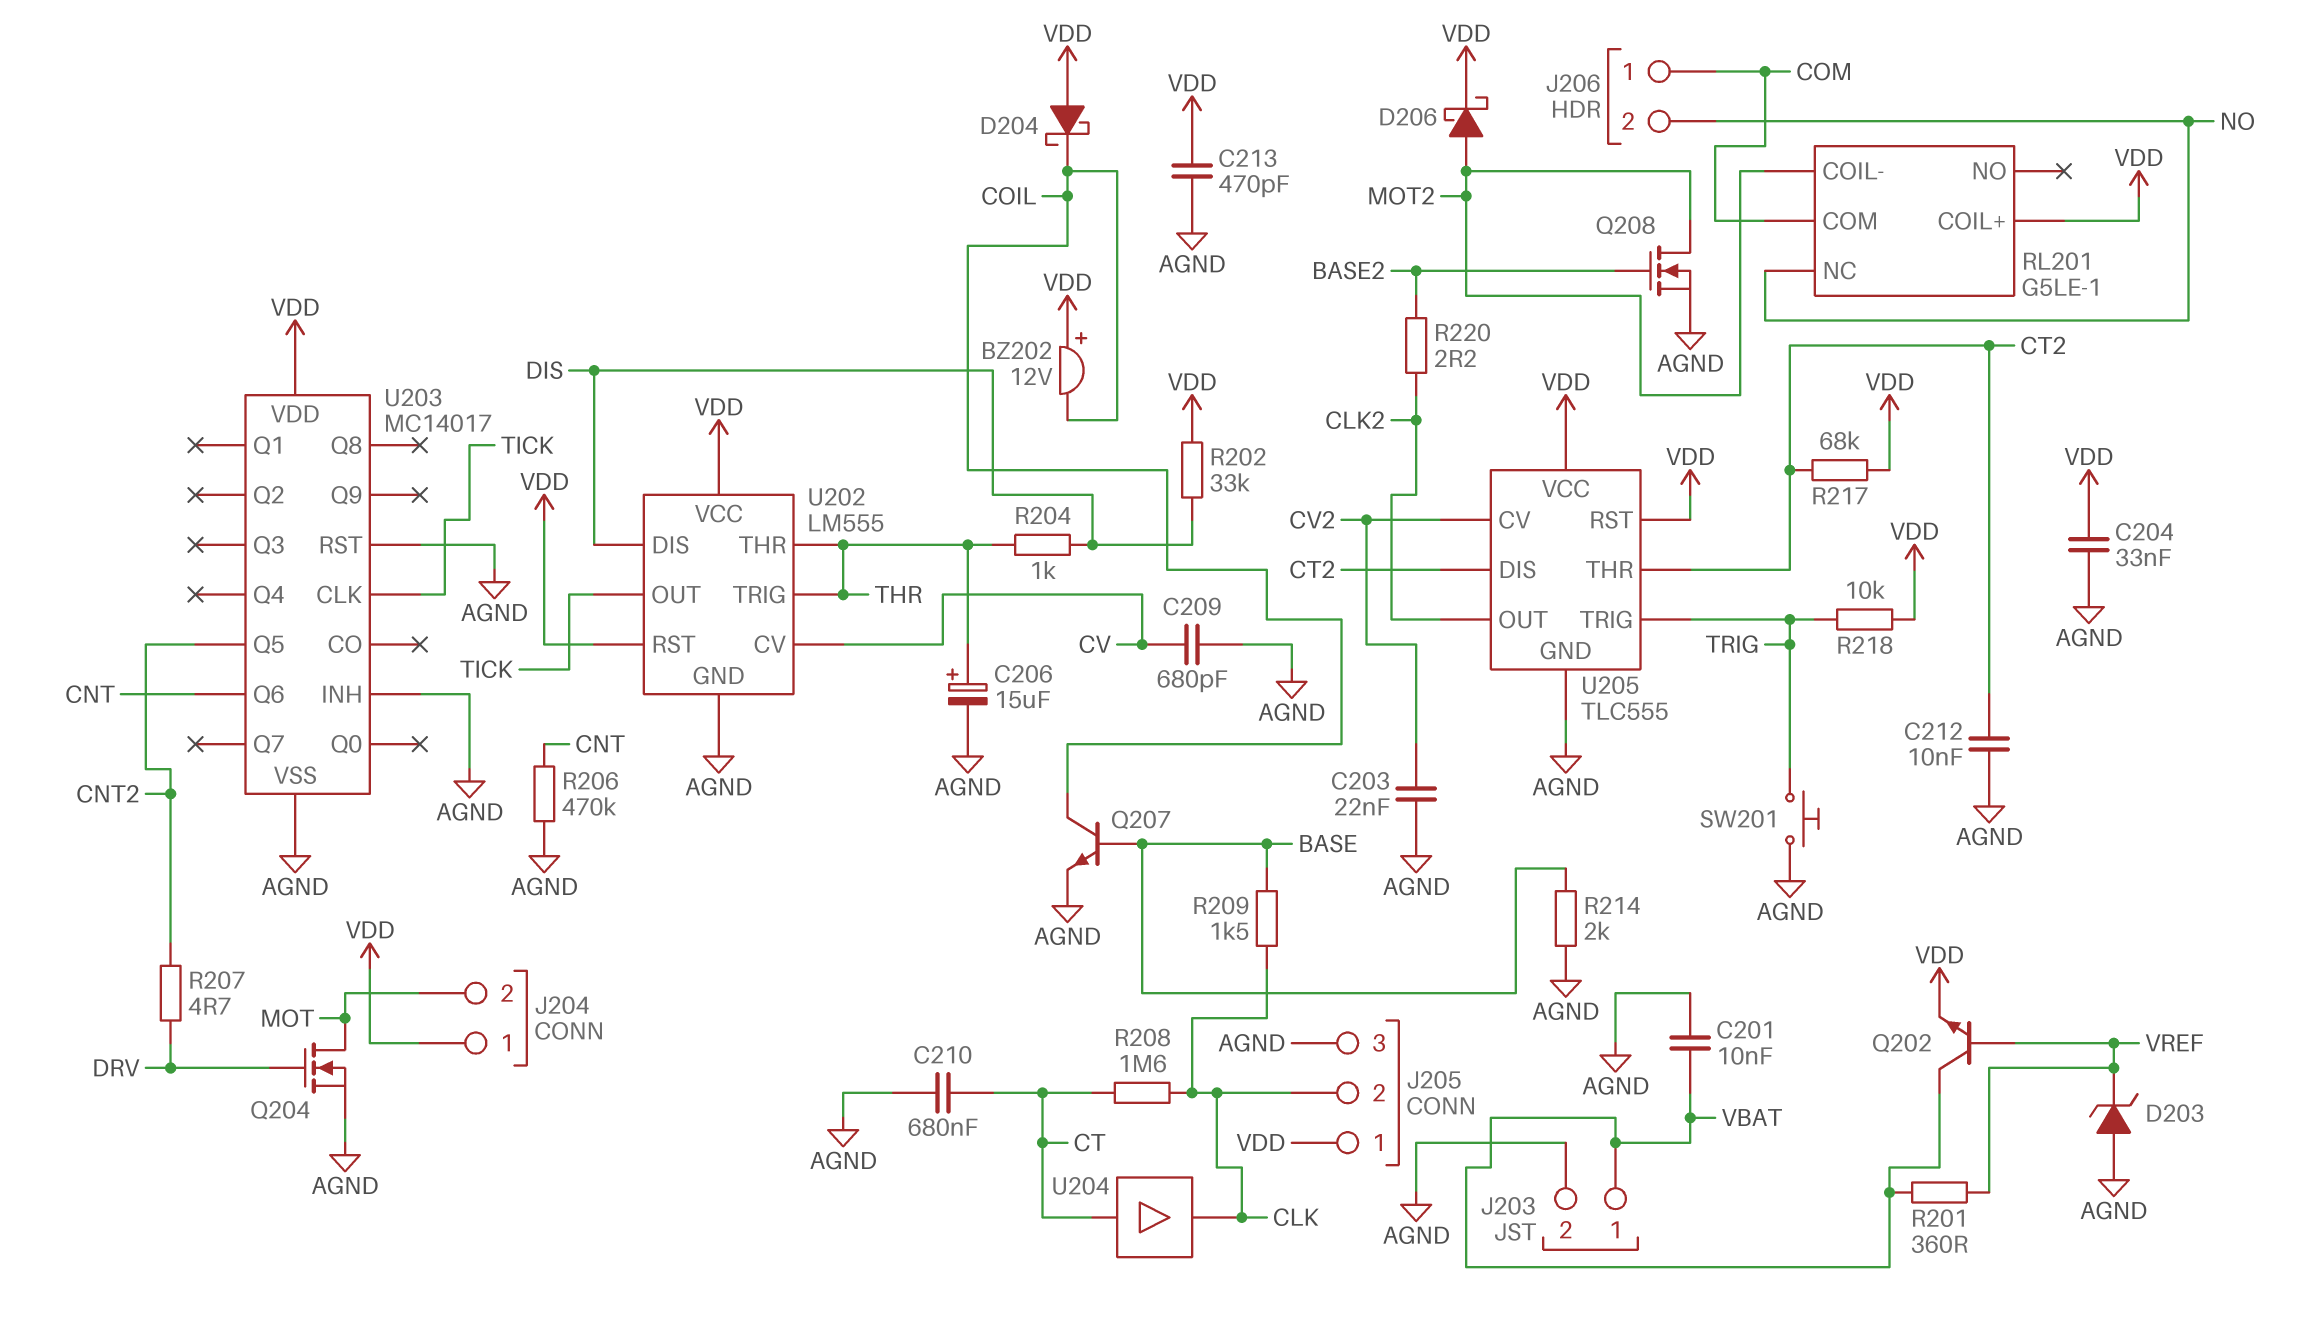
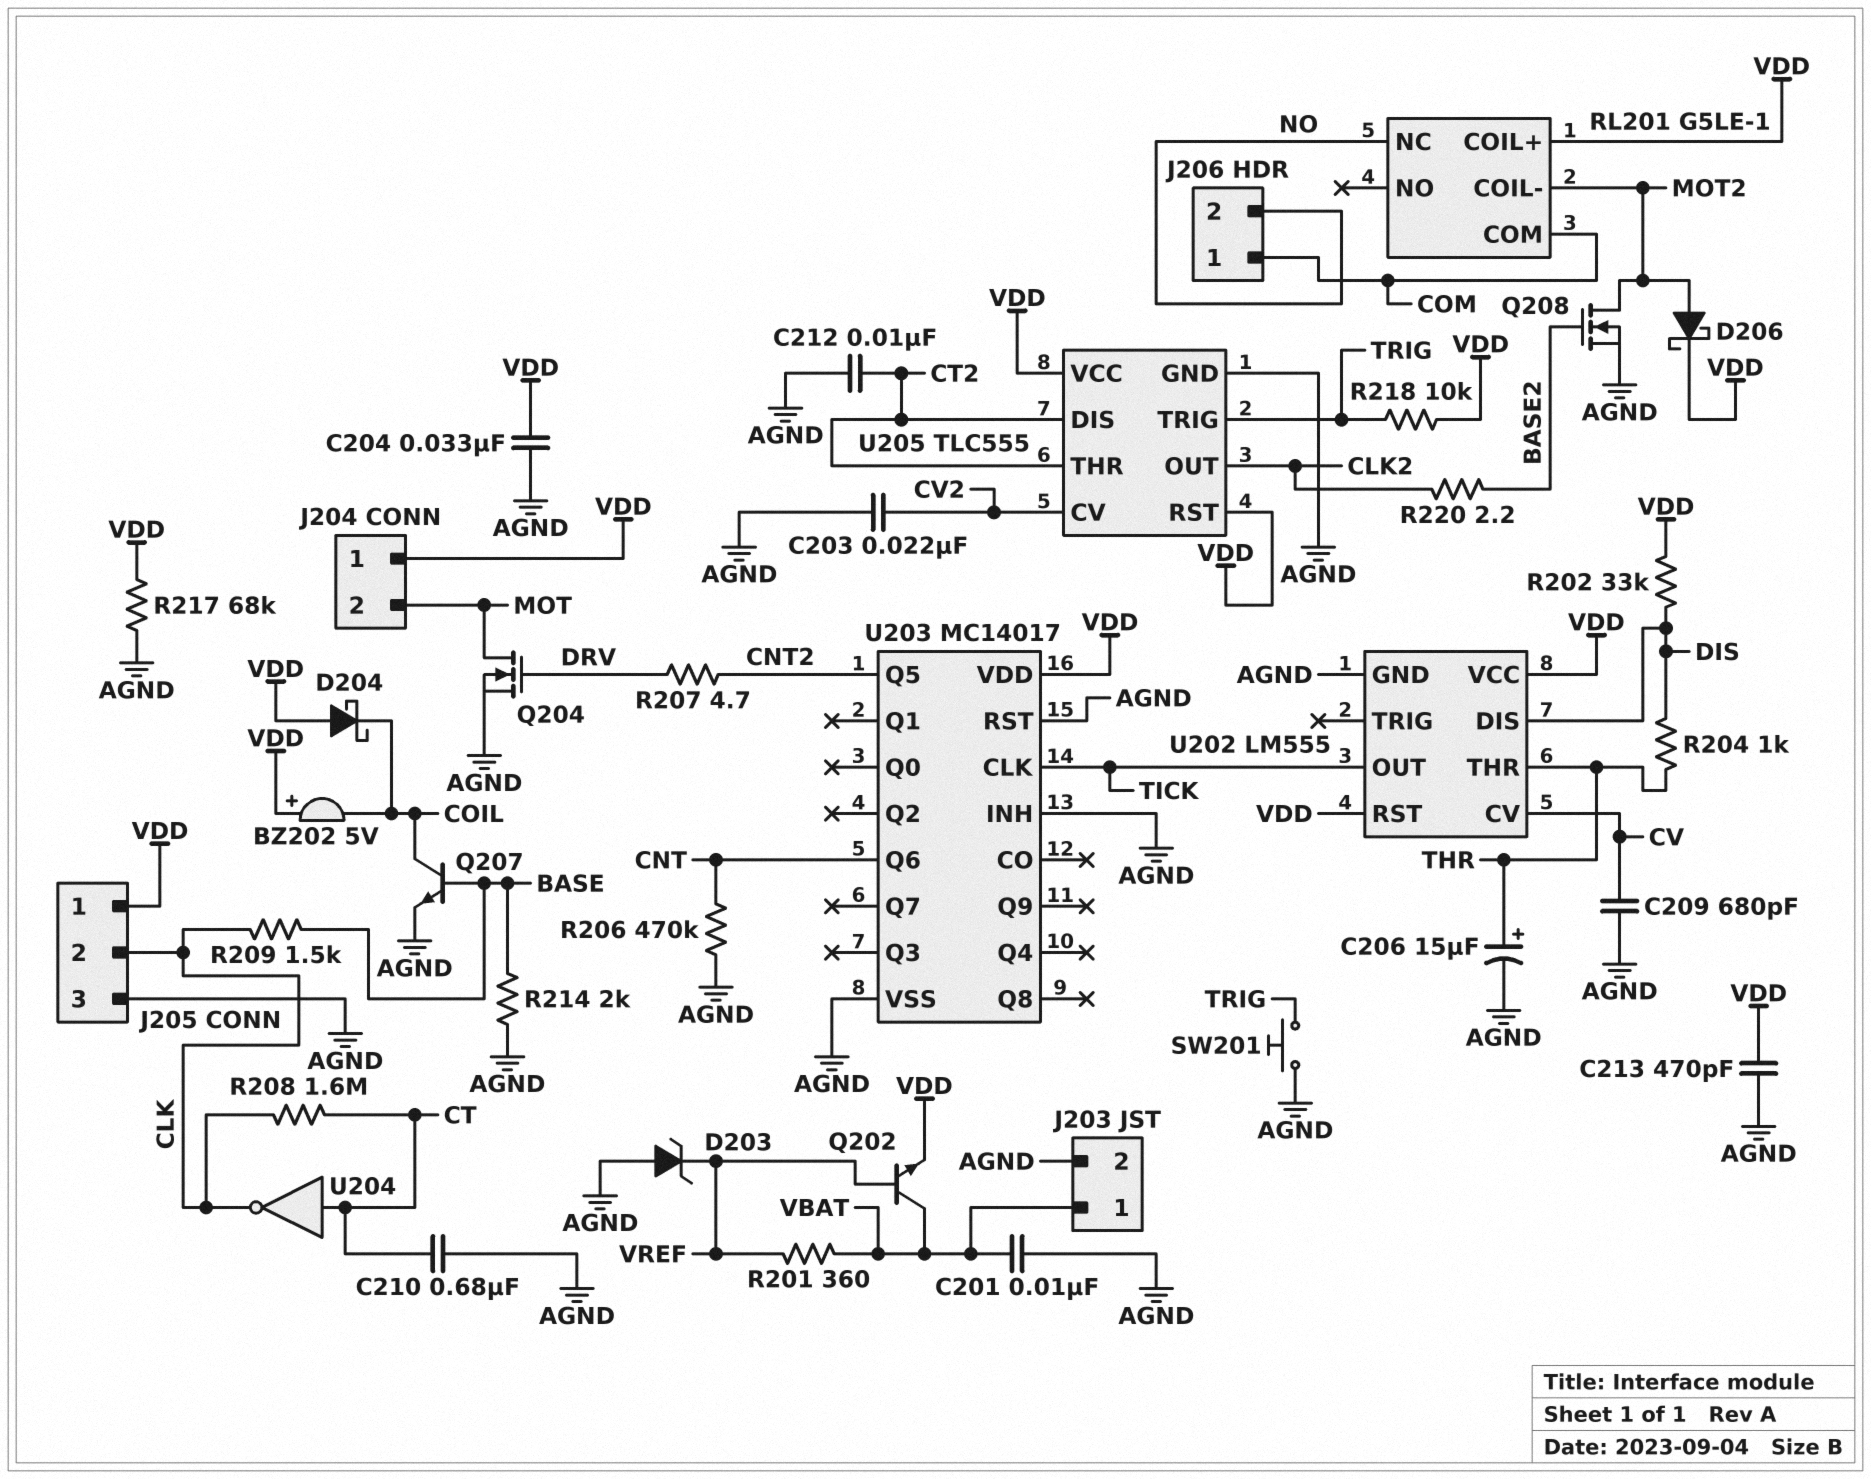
BZ202: buzzer 12V (plus VDD, minus COIL) -> buzzer 5V (plus VDD, minus COIL)
R217: 68k (CT2, VDD) -> 68k (AGND, VDD)
U202 pin TRIG: THR -> none
U204: buffer (in CT, out CLK) -> NOT (in CT, out CLK)

